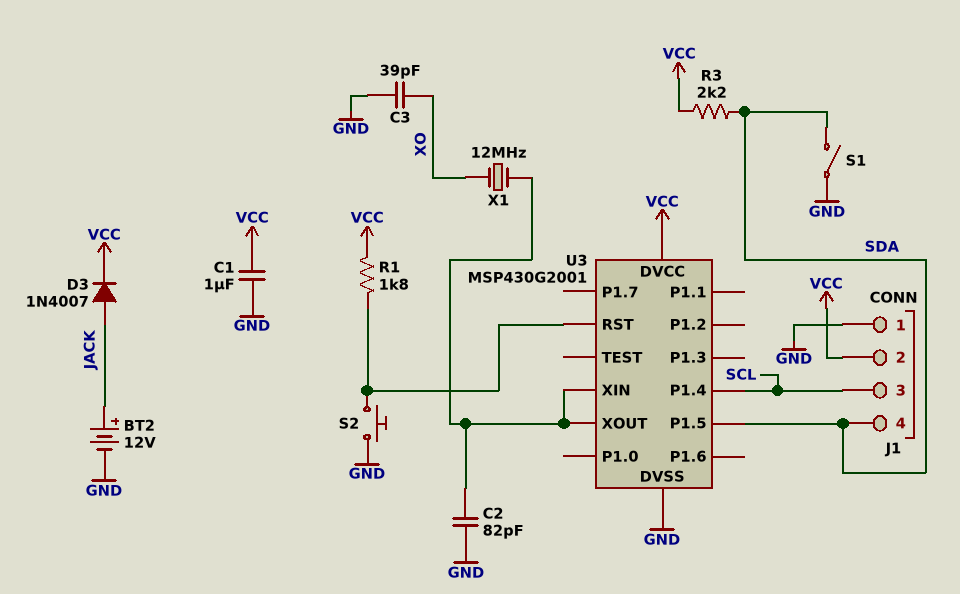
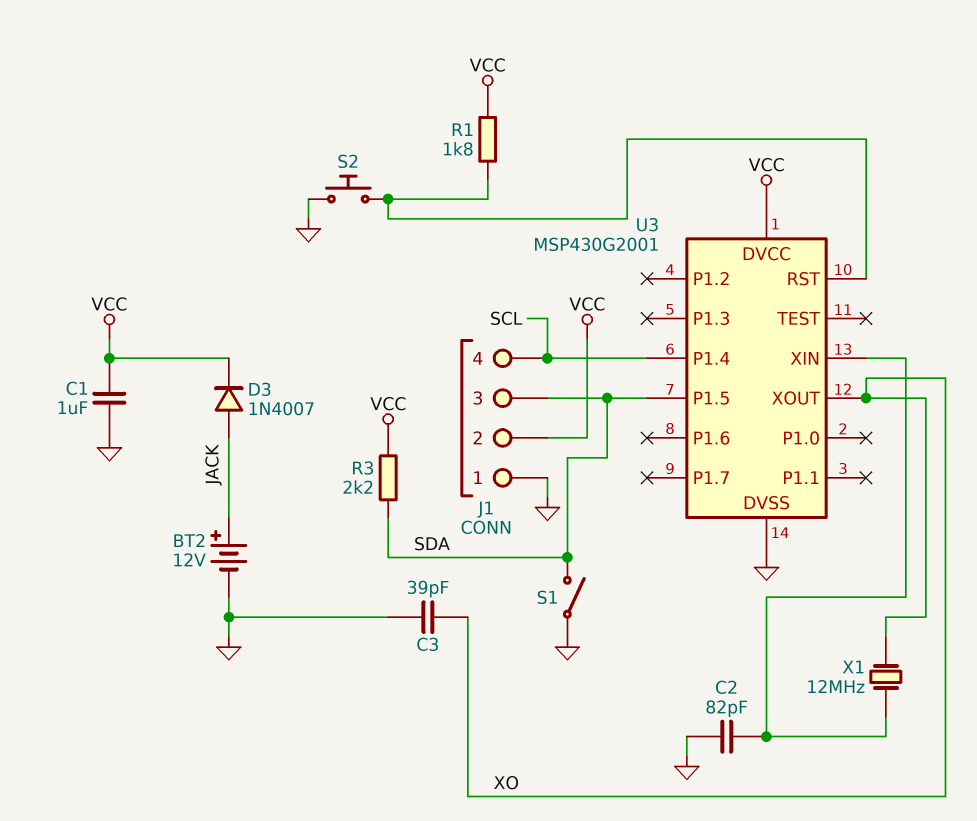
J1 pin 3: SCL -> SDA
J1 pin 4: SDA -> SCL
U3 pin XOUT: U3/XIN -> XO

